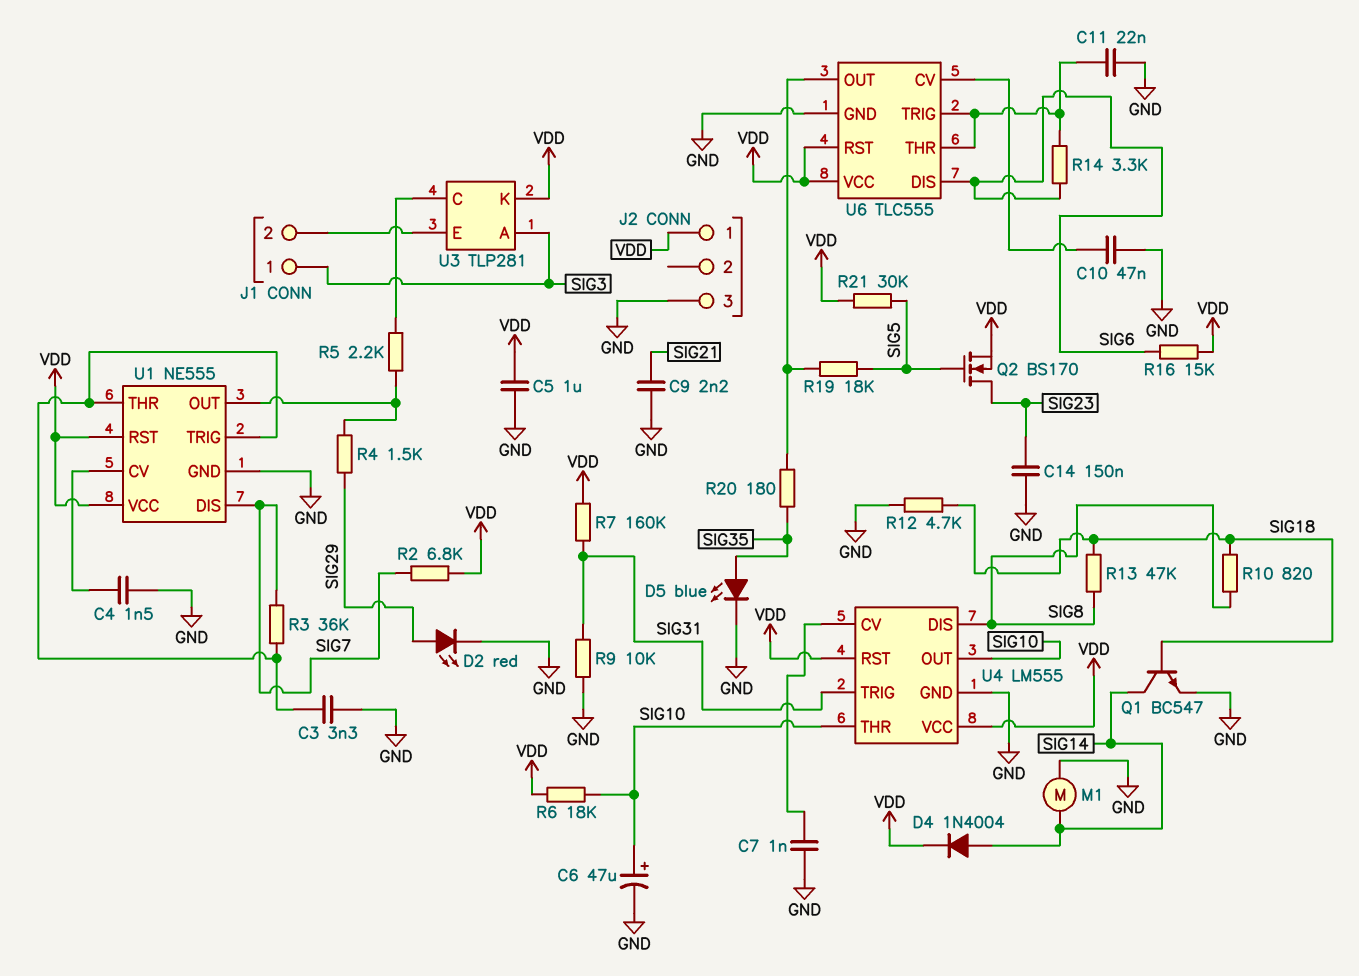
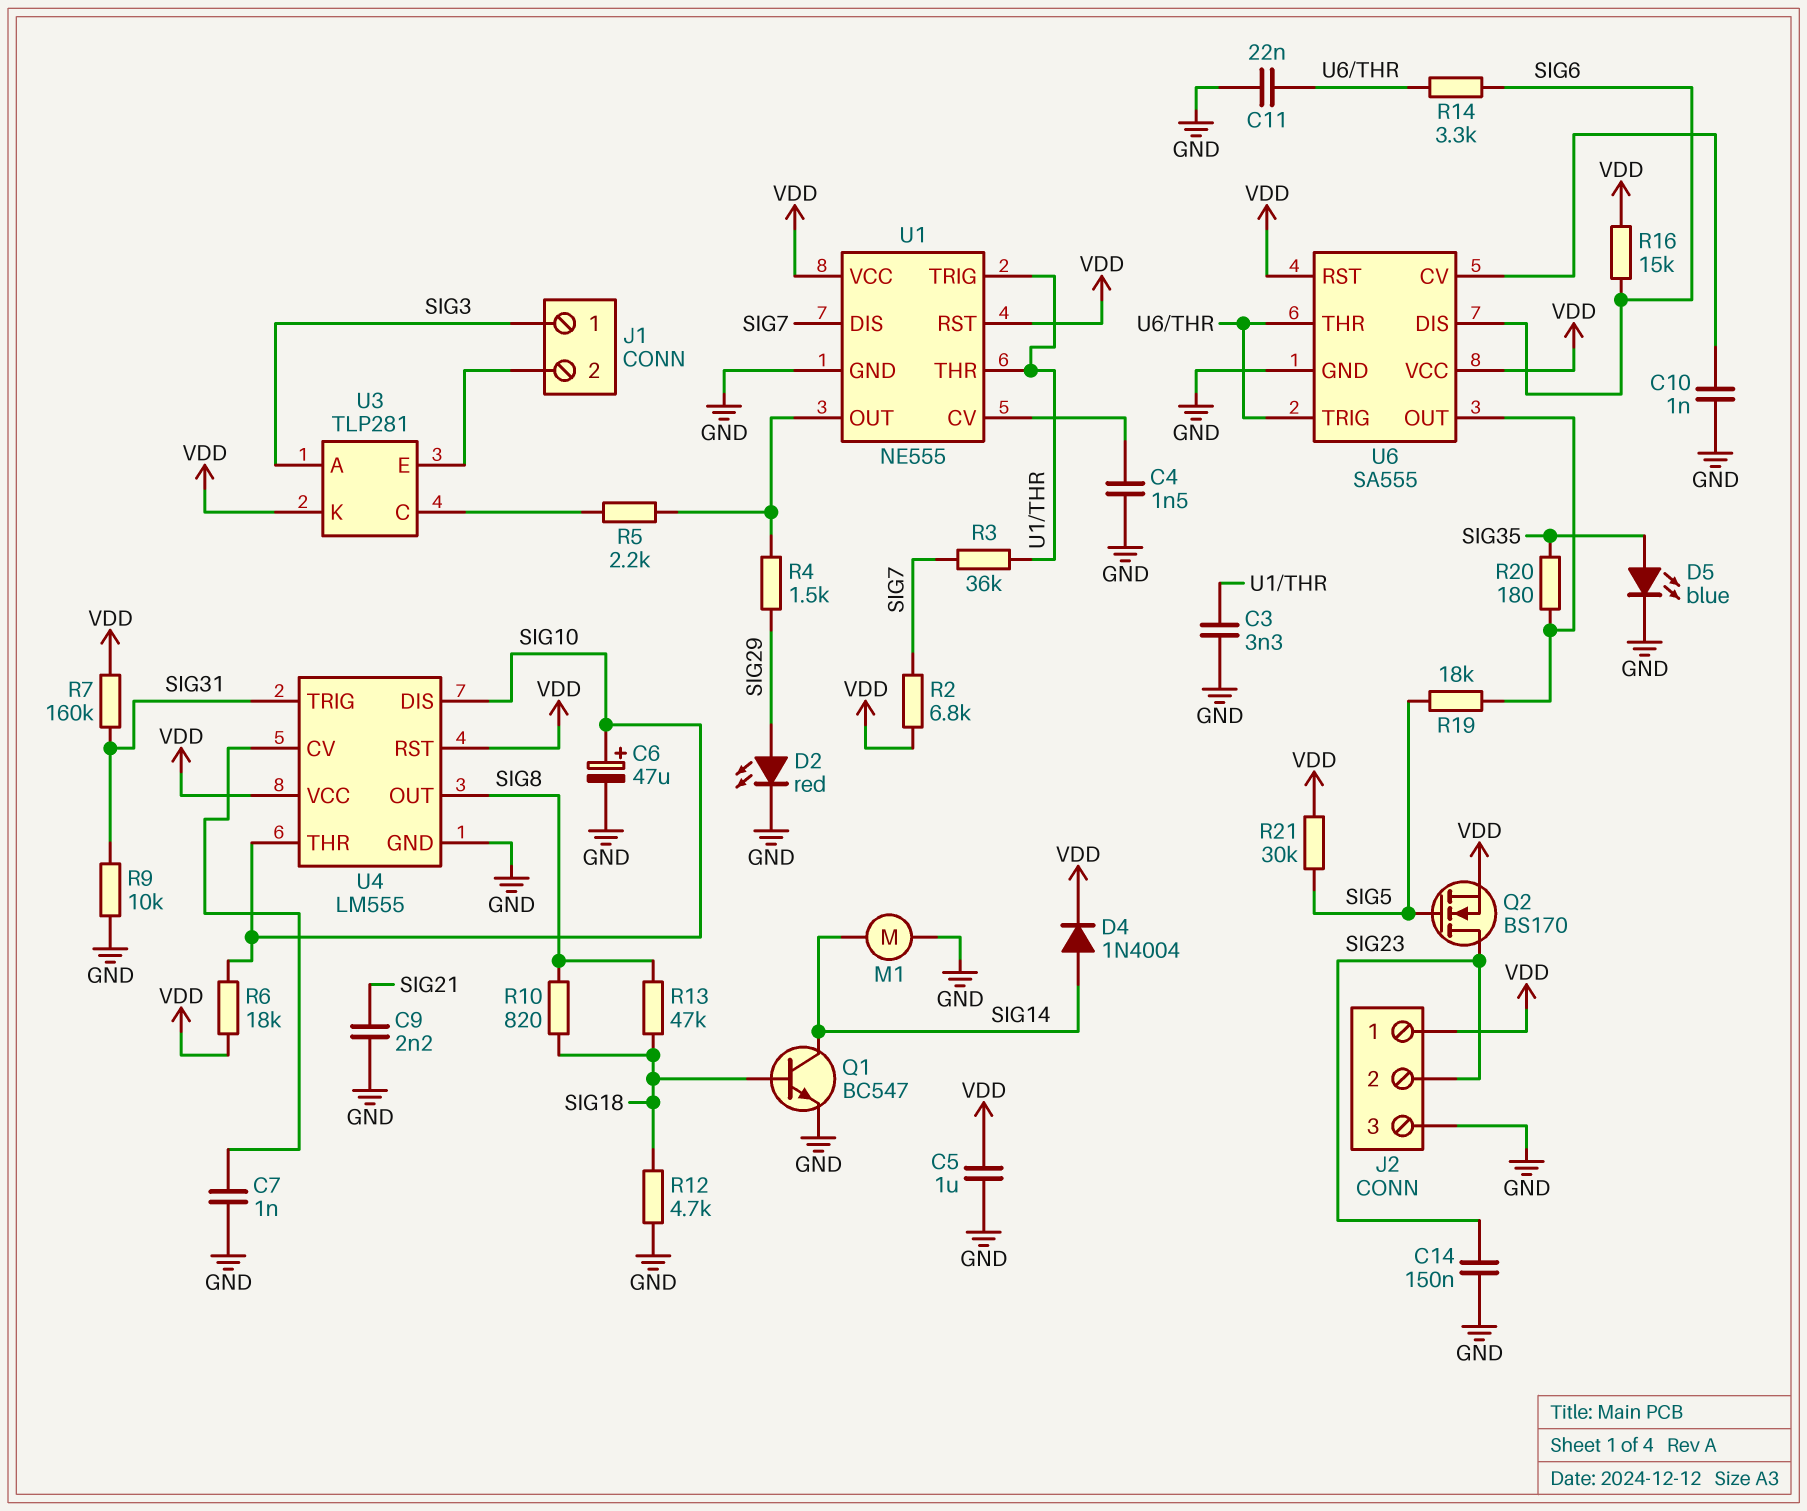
C10: 47nF (GND, U6/CV) -> 1nF (GND, U6/CV)
J2 pin 2: none -> SIG23
U4 pin DIS: SIG8 -> SIG10
U4 pin OUT: SIG10 -> SIG8
U6: TLC555 -> SA555

